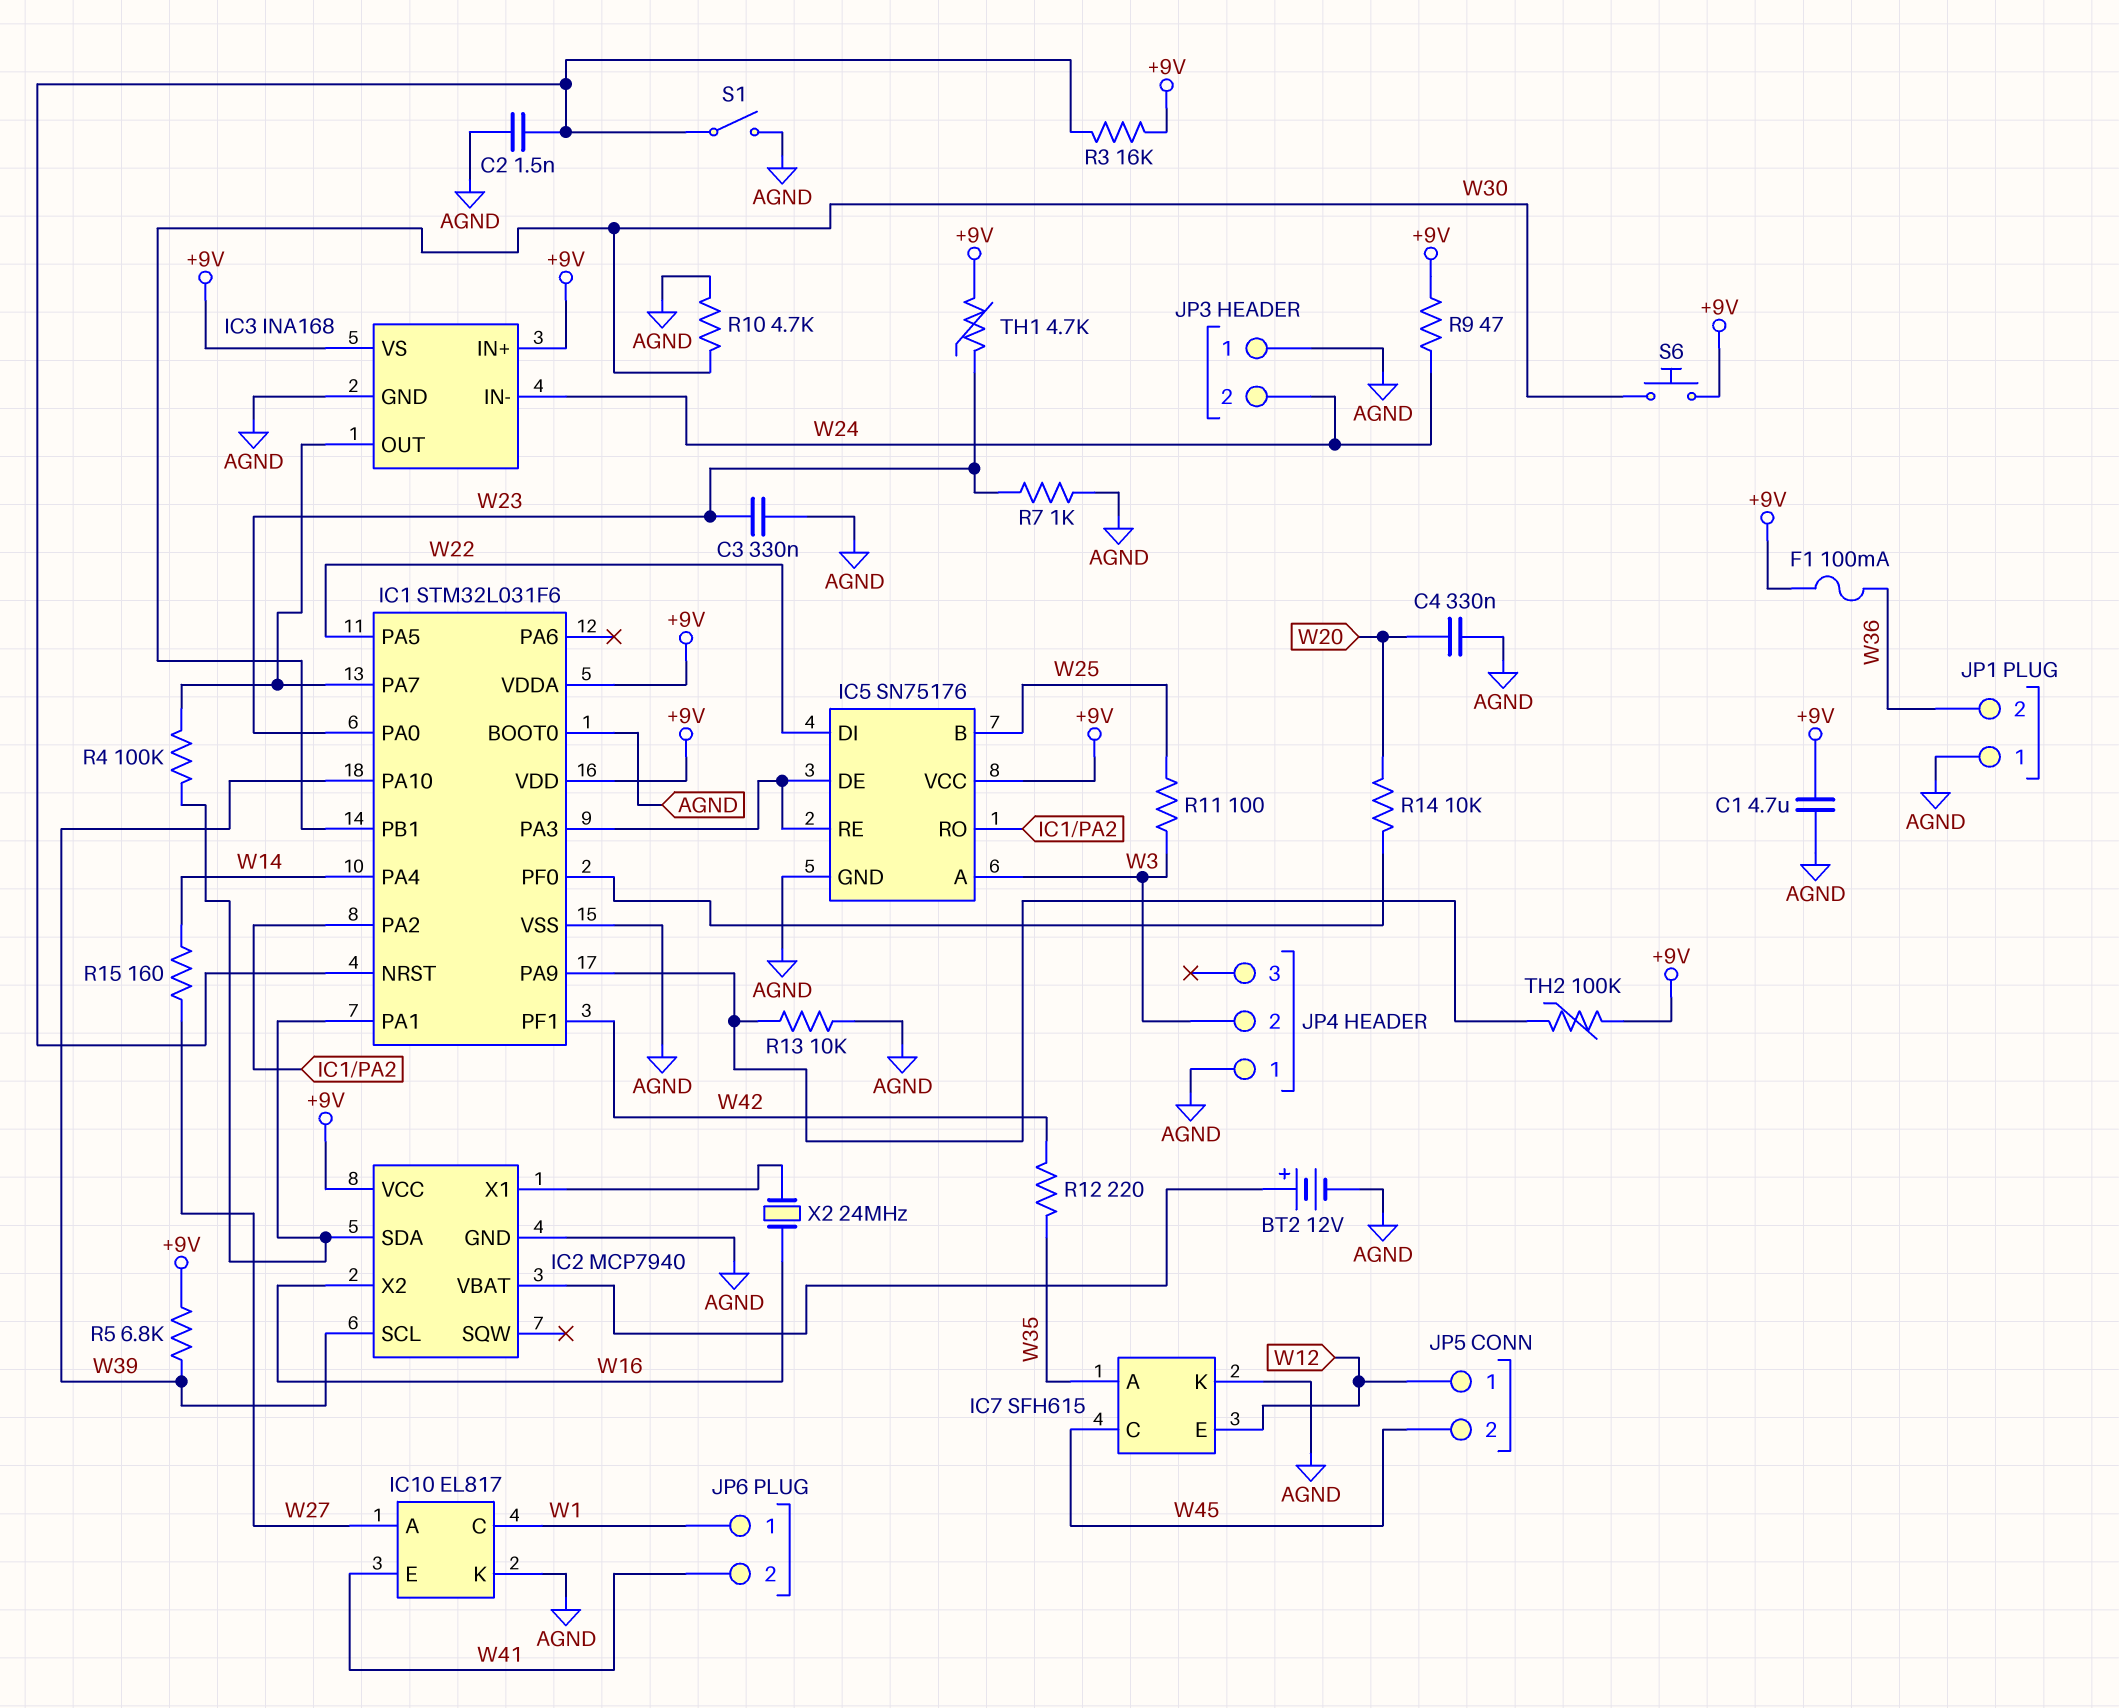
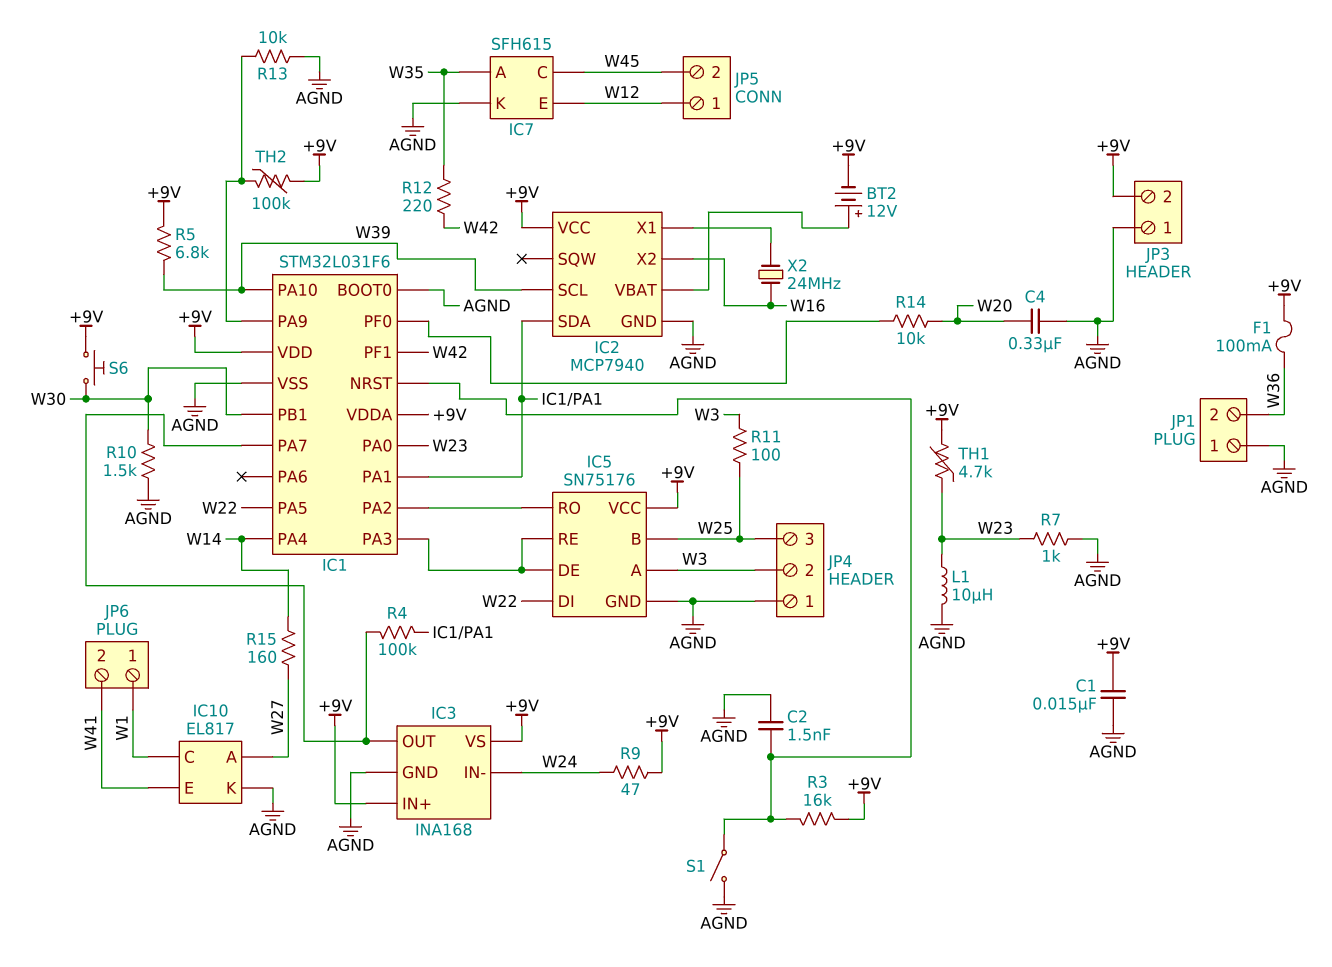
BT2: 12V (plus IC2/VBAT, minus AGND) -> 12V (plus IC2/VBAT, minus +9V)
C1: 4.7uF (+9V, AGND) -> 15nF (+9V, AGND)
C3: 330nF (AGND, W23) -> none
JP3 pin 2: W24 -> +9V
JP4 pin 3: none -> W25
L1: none -> 10uH (AGND, W23)
R10: 4.7k (AGND, W30) -> 1.5k (AGND, W30)

